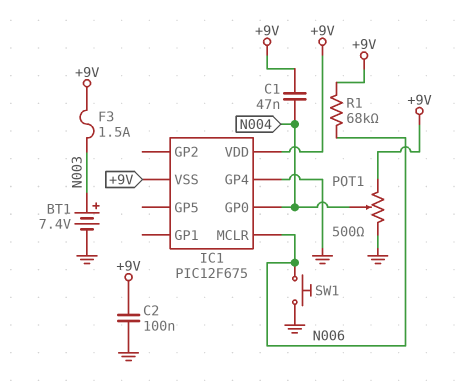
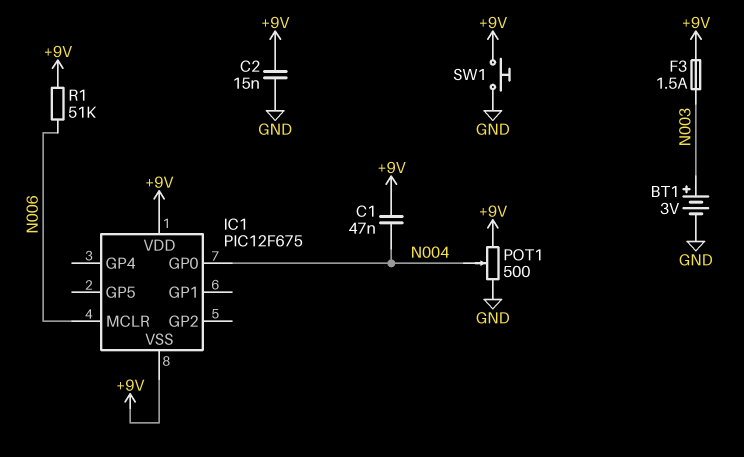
BT1: 7.4V (plus N003, minus GND) -> 3V (plus N003, minus GND)
C2: 100nF (+9V, GND) -> 15nF (+9V, GND)
IC1 pin GP4: GND -> none
R1: 68k (+9V, N006) -> 51k (+9V, N006)
SW1: button (GND, N006) -> button (+9V, GND)

